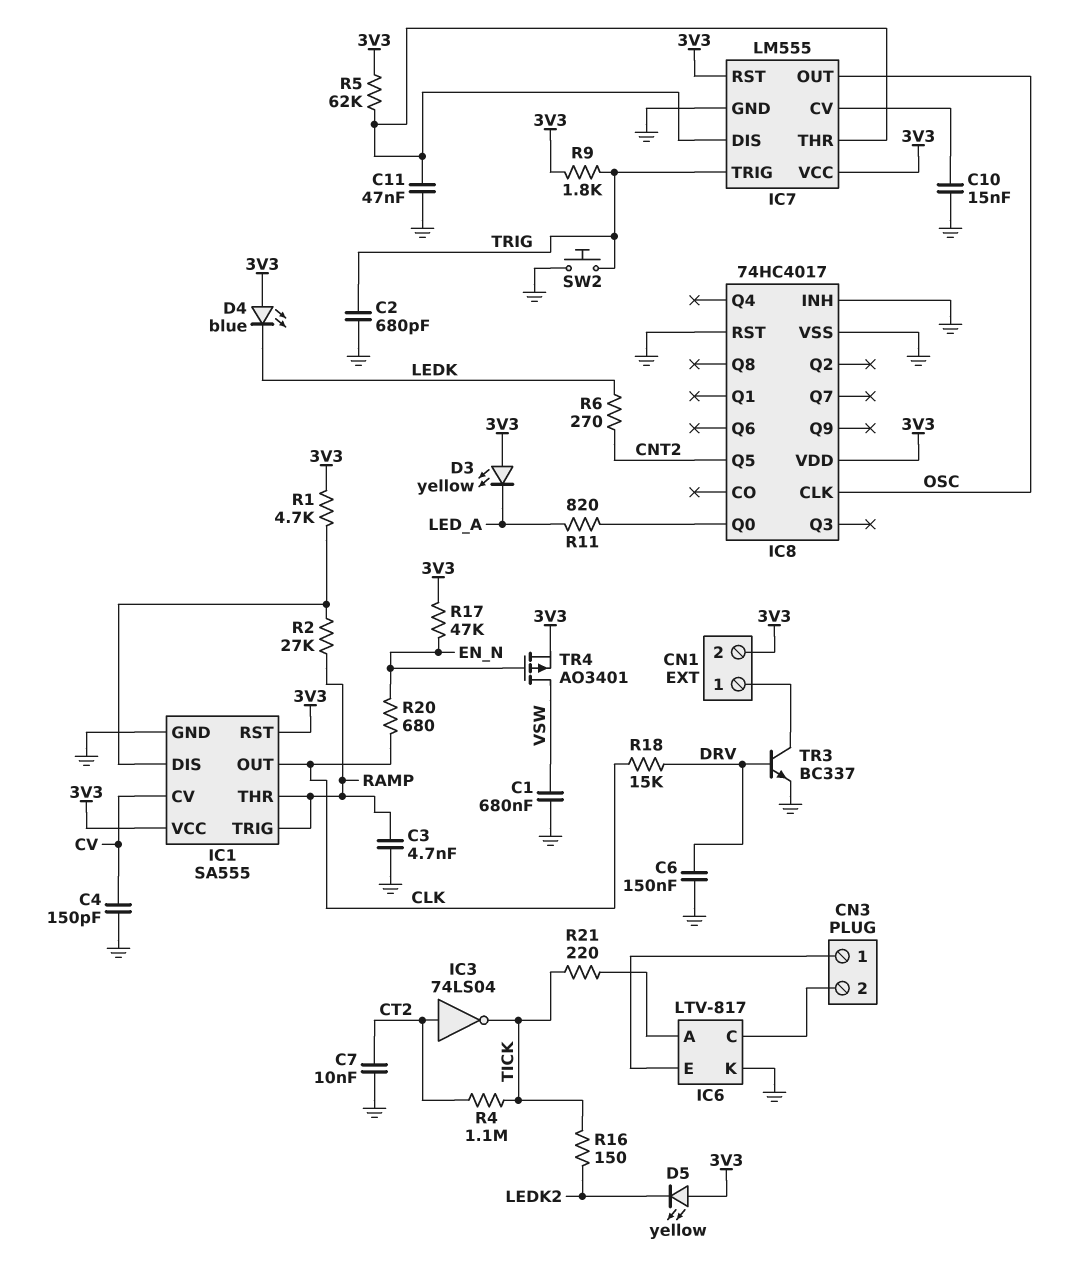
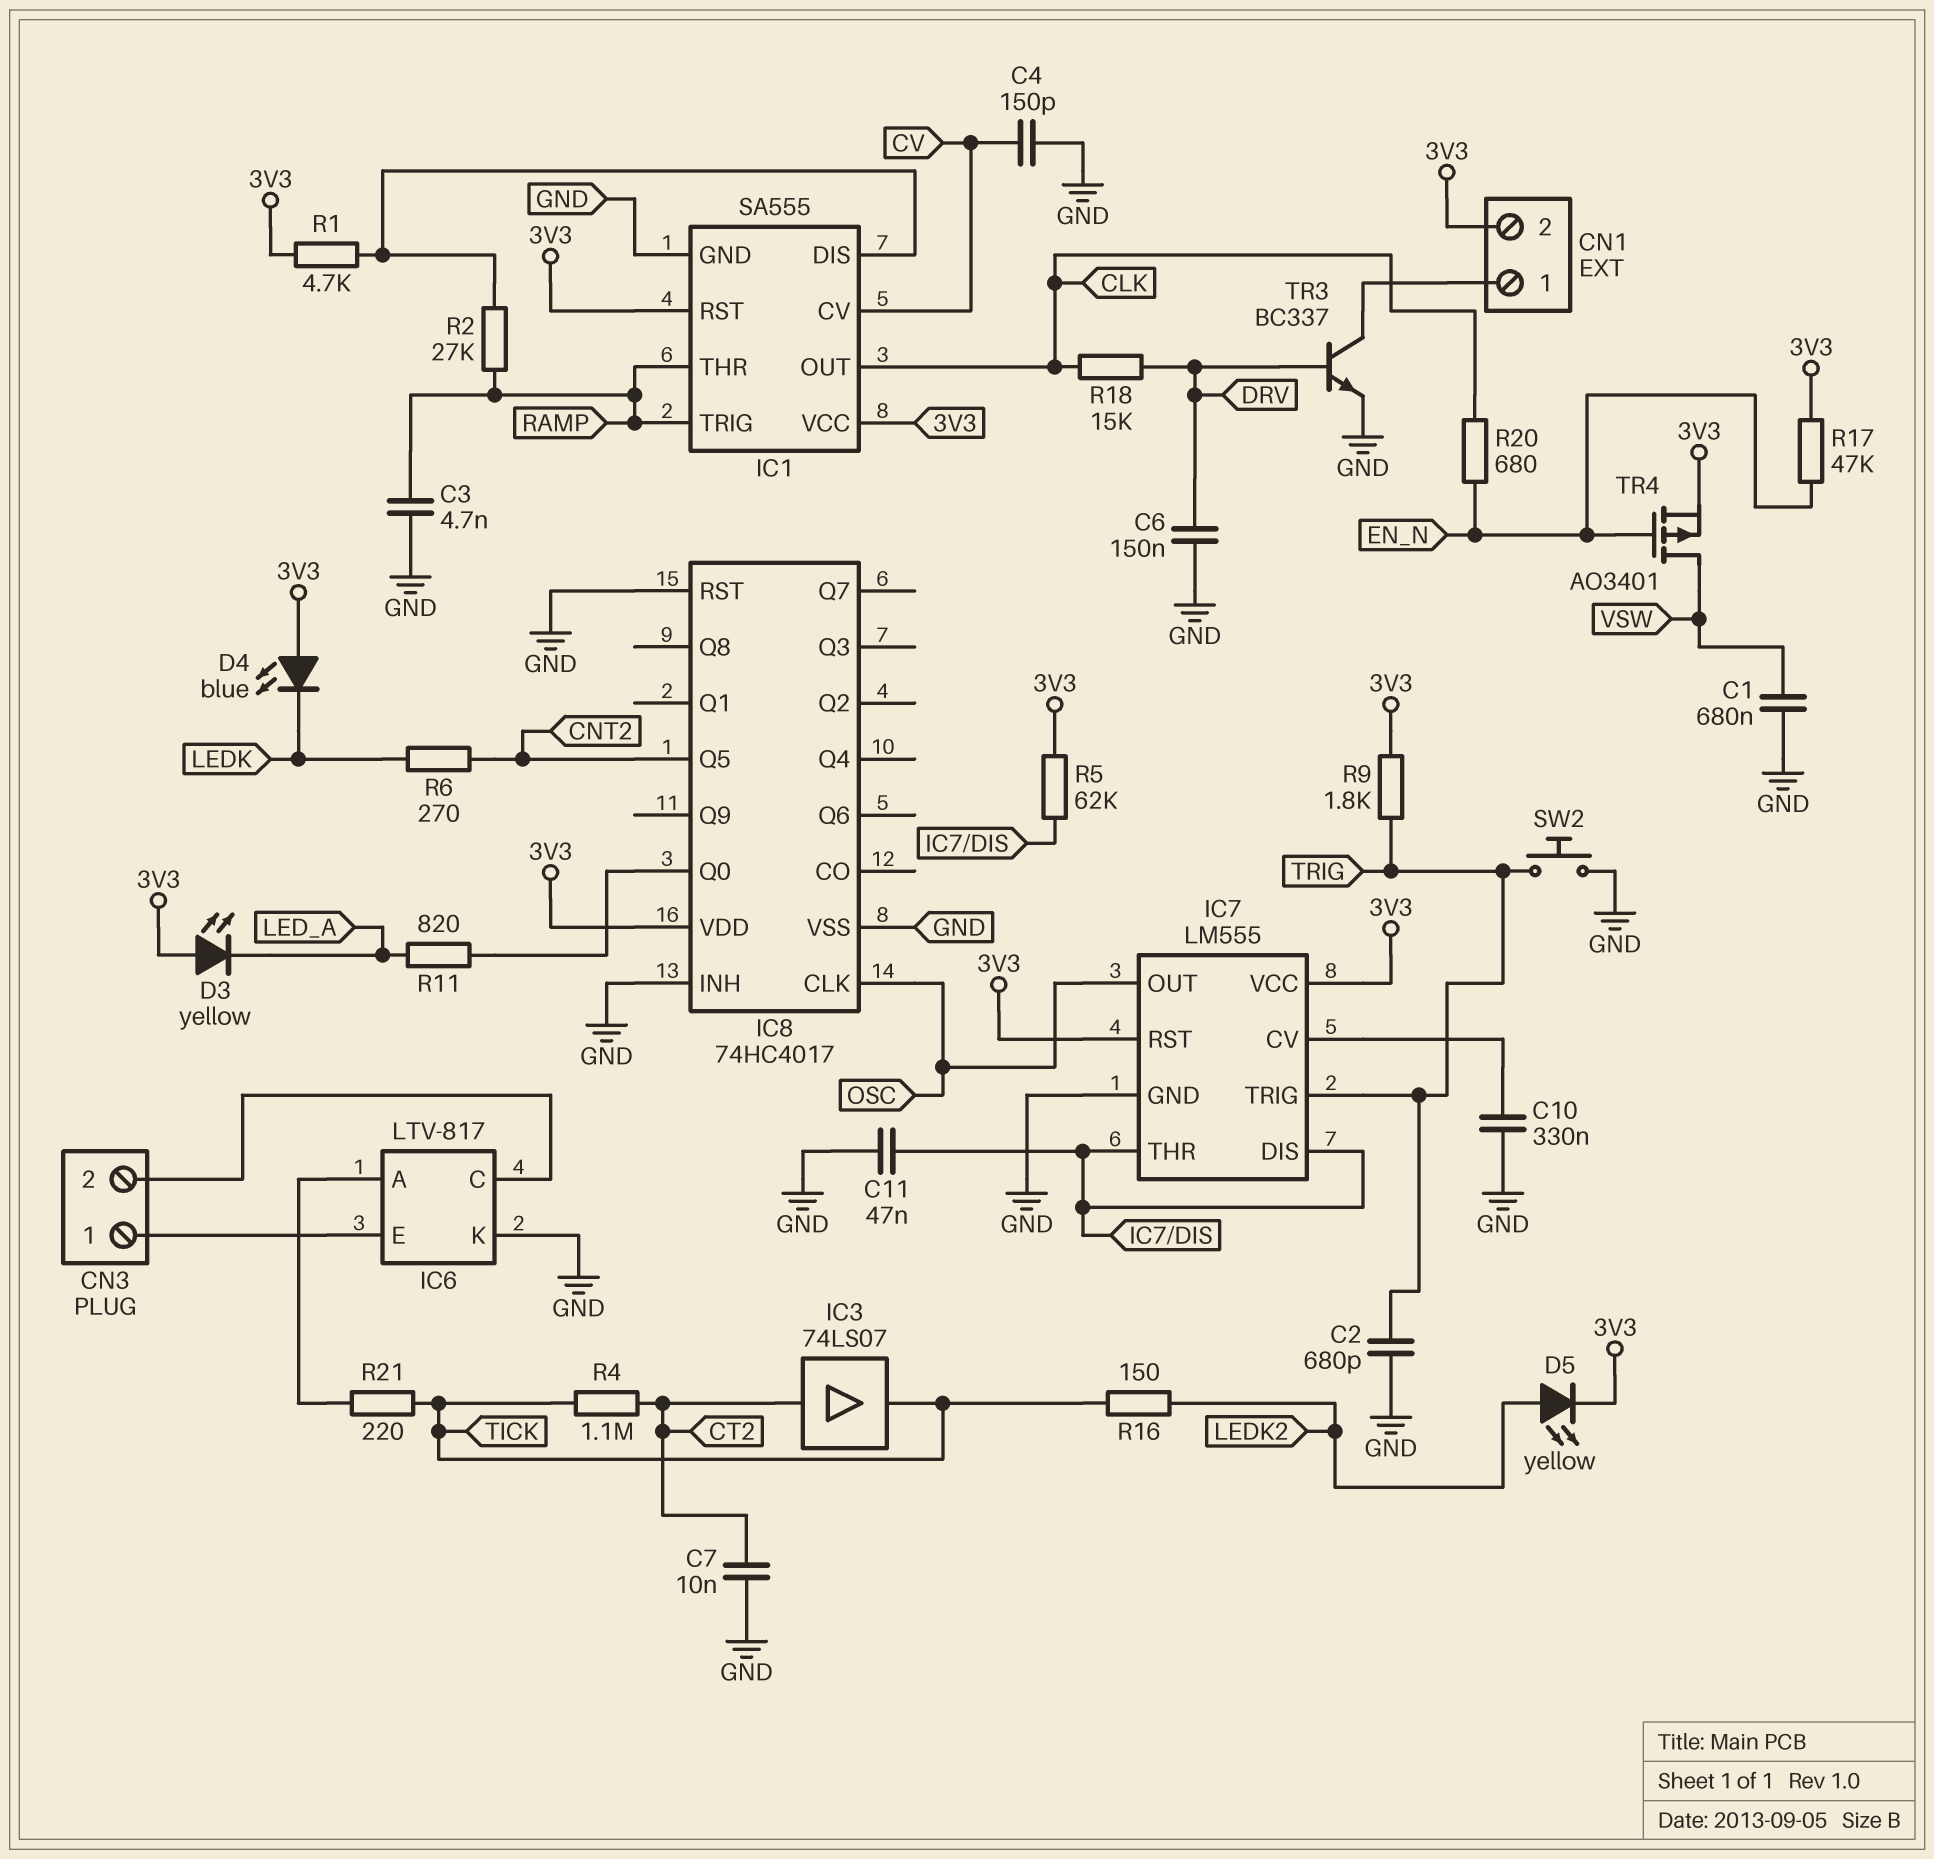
C10: 15nF (GND, IC7/CV) -> 330nF (GND, IC7/CV)
D5: LED yellow (A 3V3, K LEDK2) -> LED yellow (A LEDK2, K 3V3)
IC3: NOT 74LS04 (in CT2, out TICK) -> buffer 74LS07 (in CT2, out TICK)

